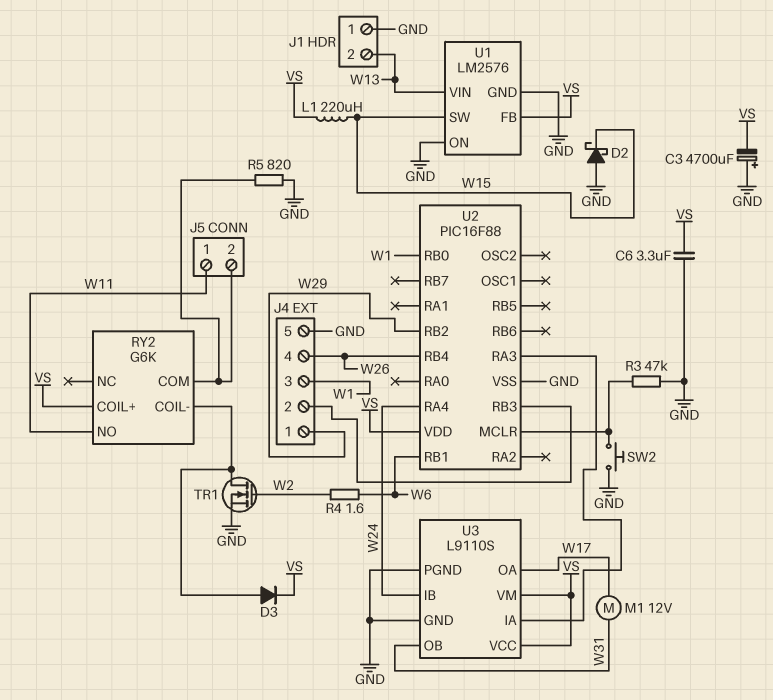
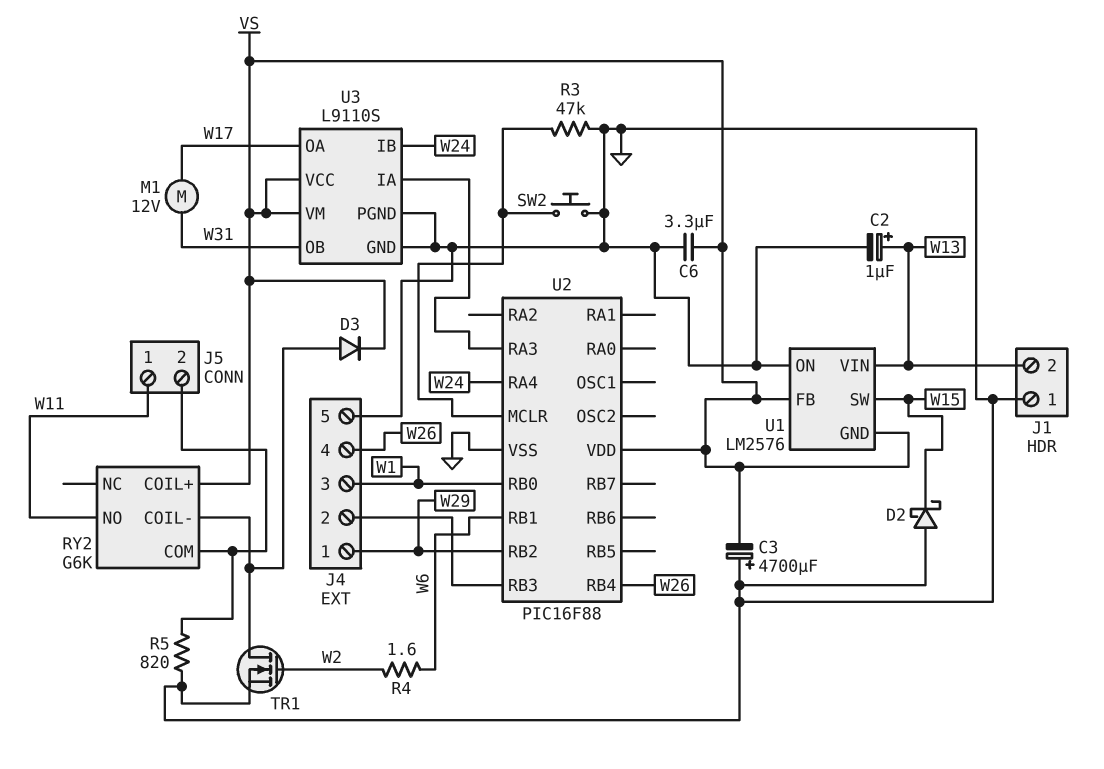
C2: none -> 1uF (plus W13, minus GND)
L1: 220uH (VS, W15) -> none
U1 pin GND: GND -> VS

